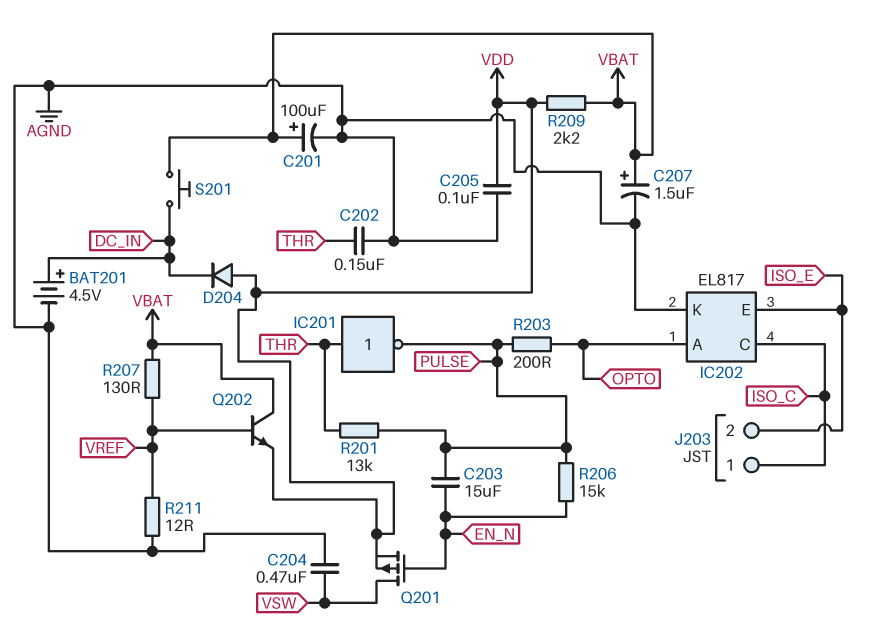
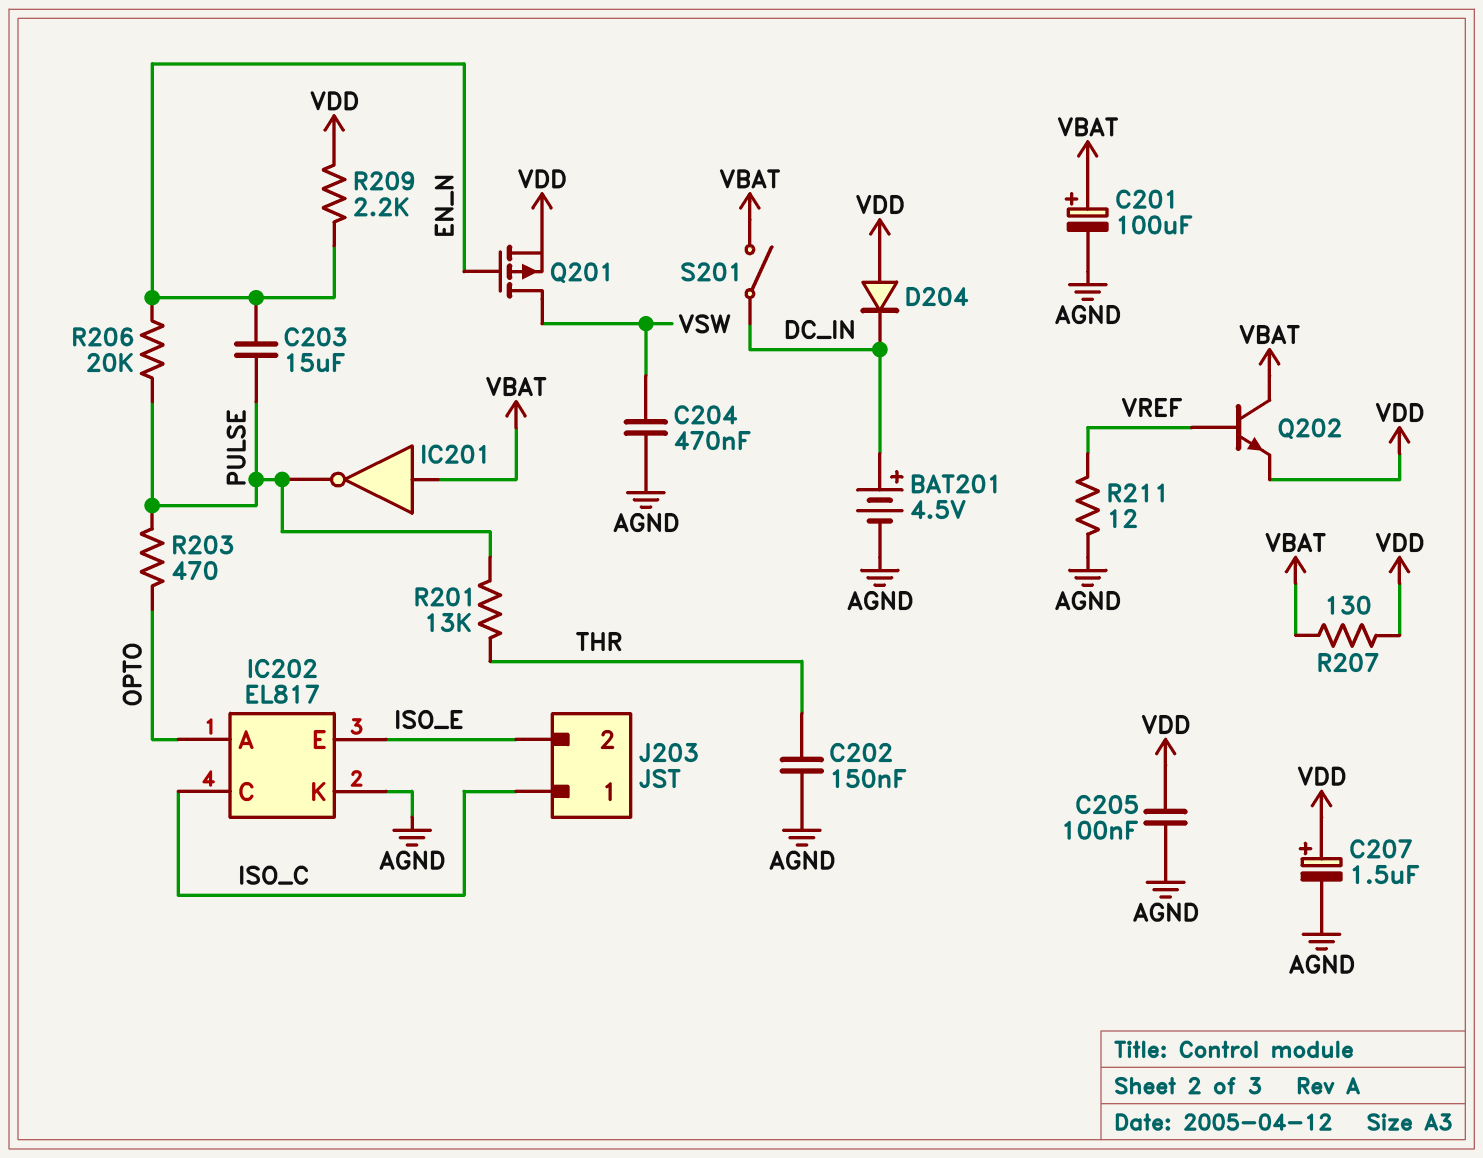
C207: 1.5uF (plus VBAT, minus AGND) -> 1.5uF (plus VDD, minus AGND)
IC201: NOT (in THR, out PULSE) -> NOT (in VBAT, out PULSE)
R203: 200 (OPTO, PULSE) -> 470 (OPTO, PULSE)
R206: 15k (EN_N, PULSE) -> 20k (EN_N, PULSE)
R207: 130 (VBAT, VREF) -> 130 (VBAT, VDD)
R209: 2.2k (VBAT, VDD) -> 2.2k (EN_N, VDD)
S201: button (DC_IN, VBAT) -> switch (DC_IN, VBAT)

